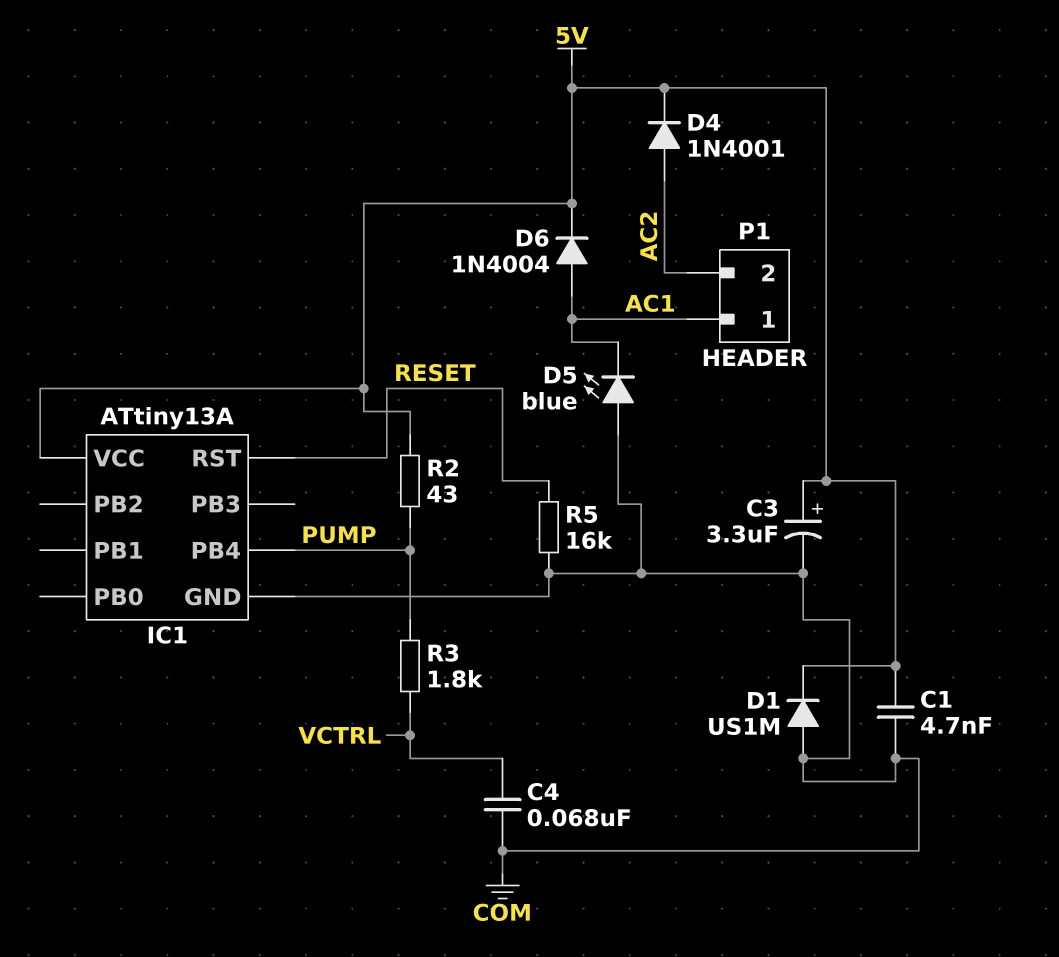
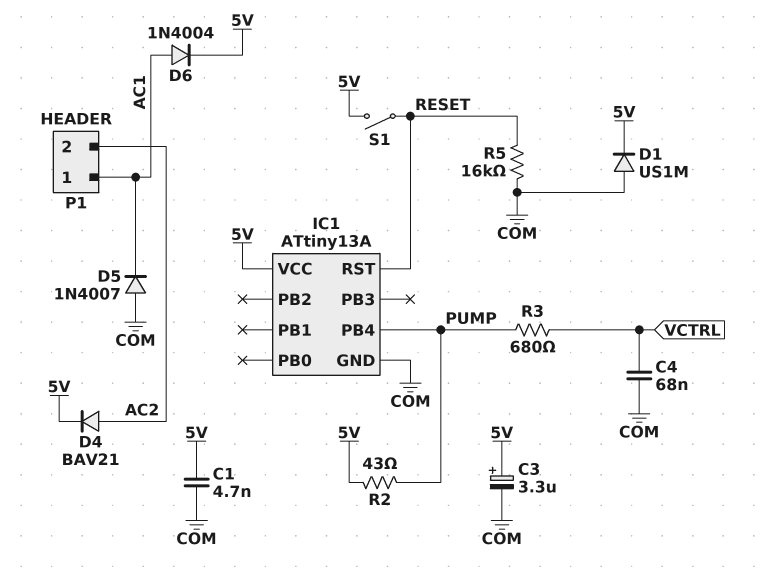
D4: diode 1N4001 (A AC2, K 5V) -> diode BAV21 (A AC2, K 5V)
D5: LED blue (A COM, K AC1) -> diode 1N4007 (A COM, K AC1)
R3: 1.8k (PUMP, VCTRL) -> 680 (PUMP, VCTRL)
S1: none -> switch (5V, RESET)

